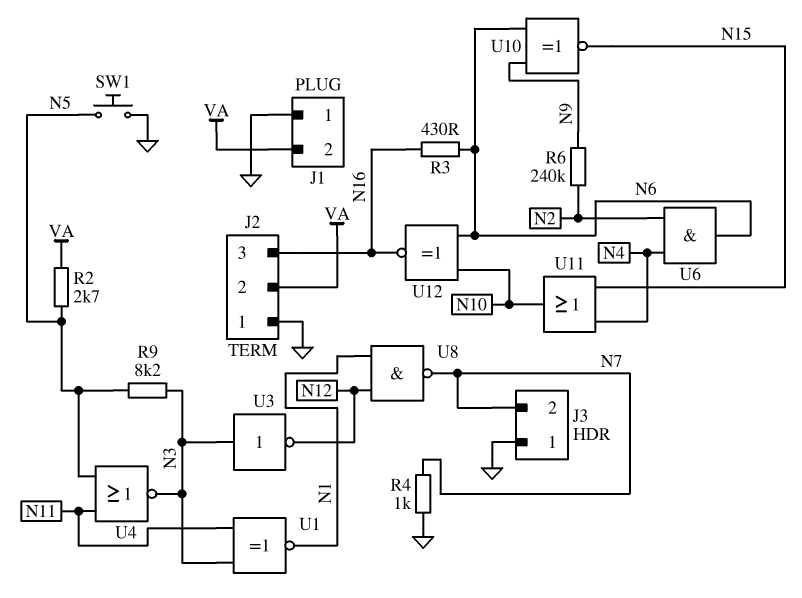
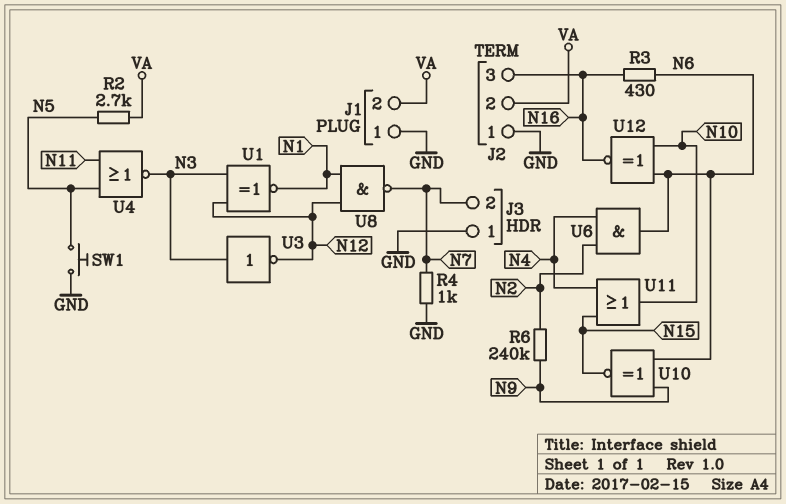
R9: 8.2k (N3, N5) -> none
U1: XNOR (in N3, in N11, out N1) -> XNOR (in N3, in N12, out N1)

